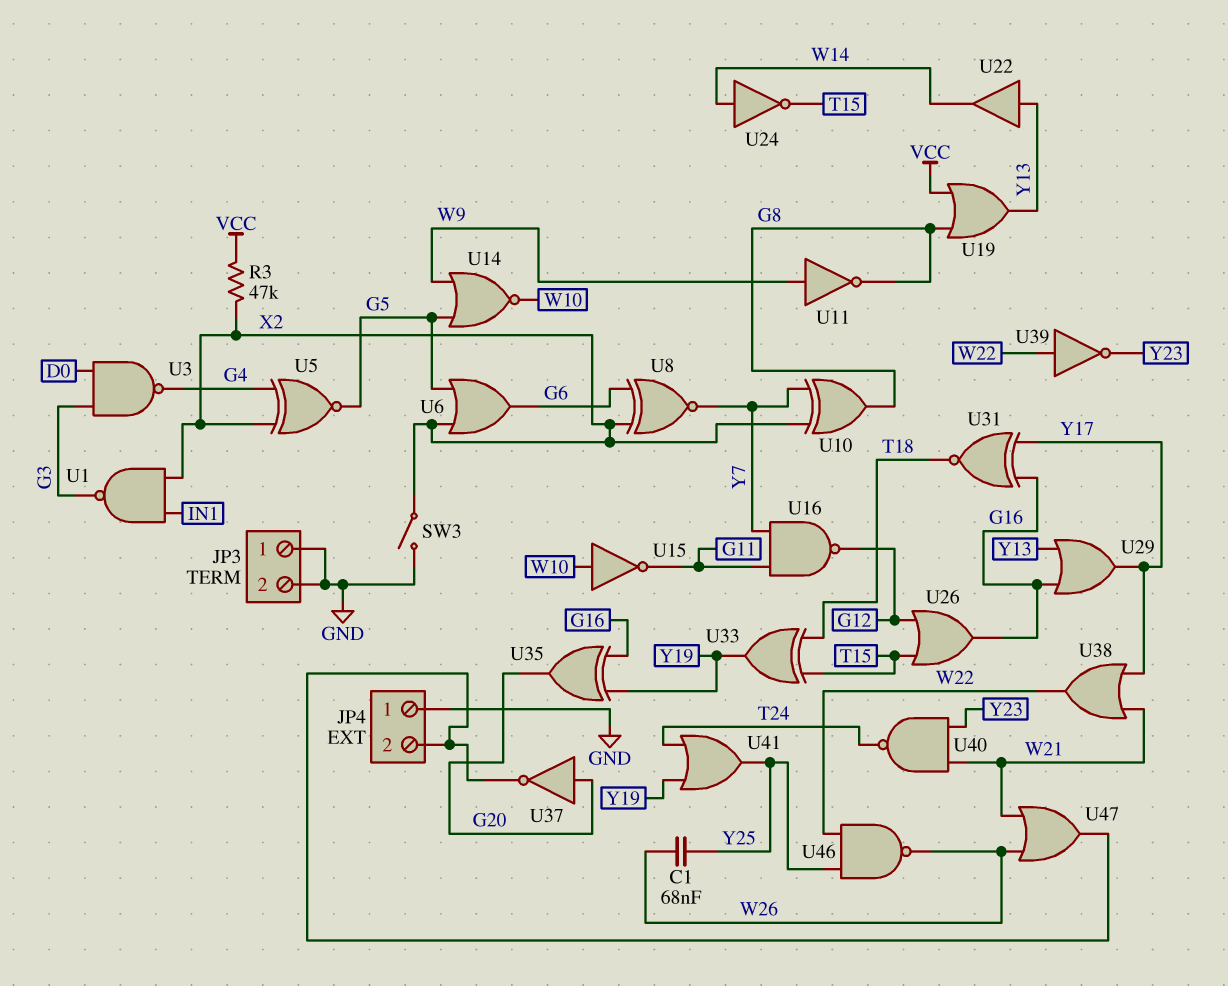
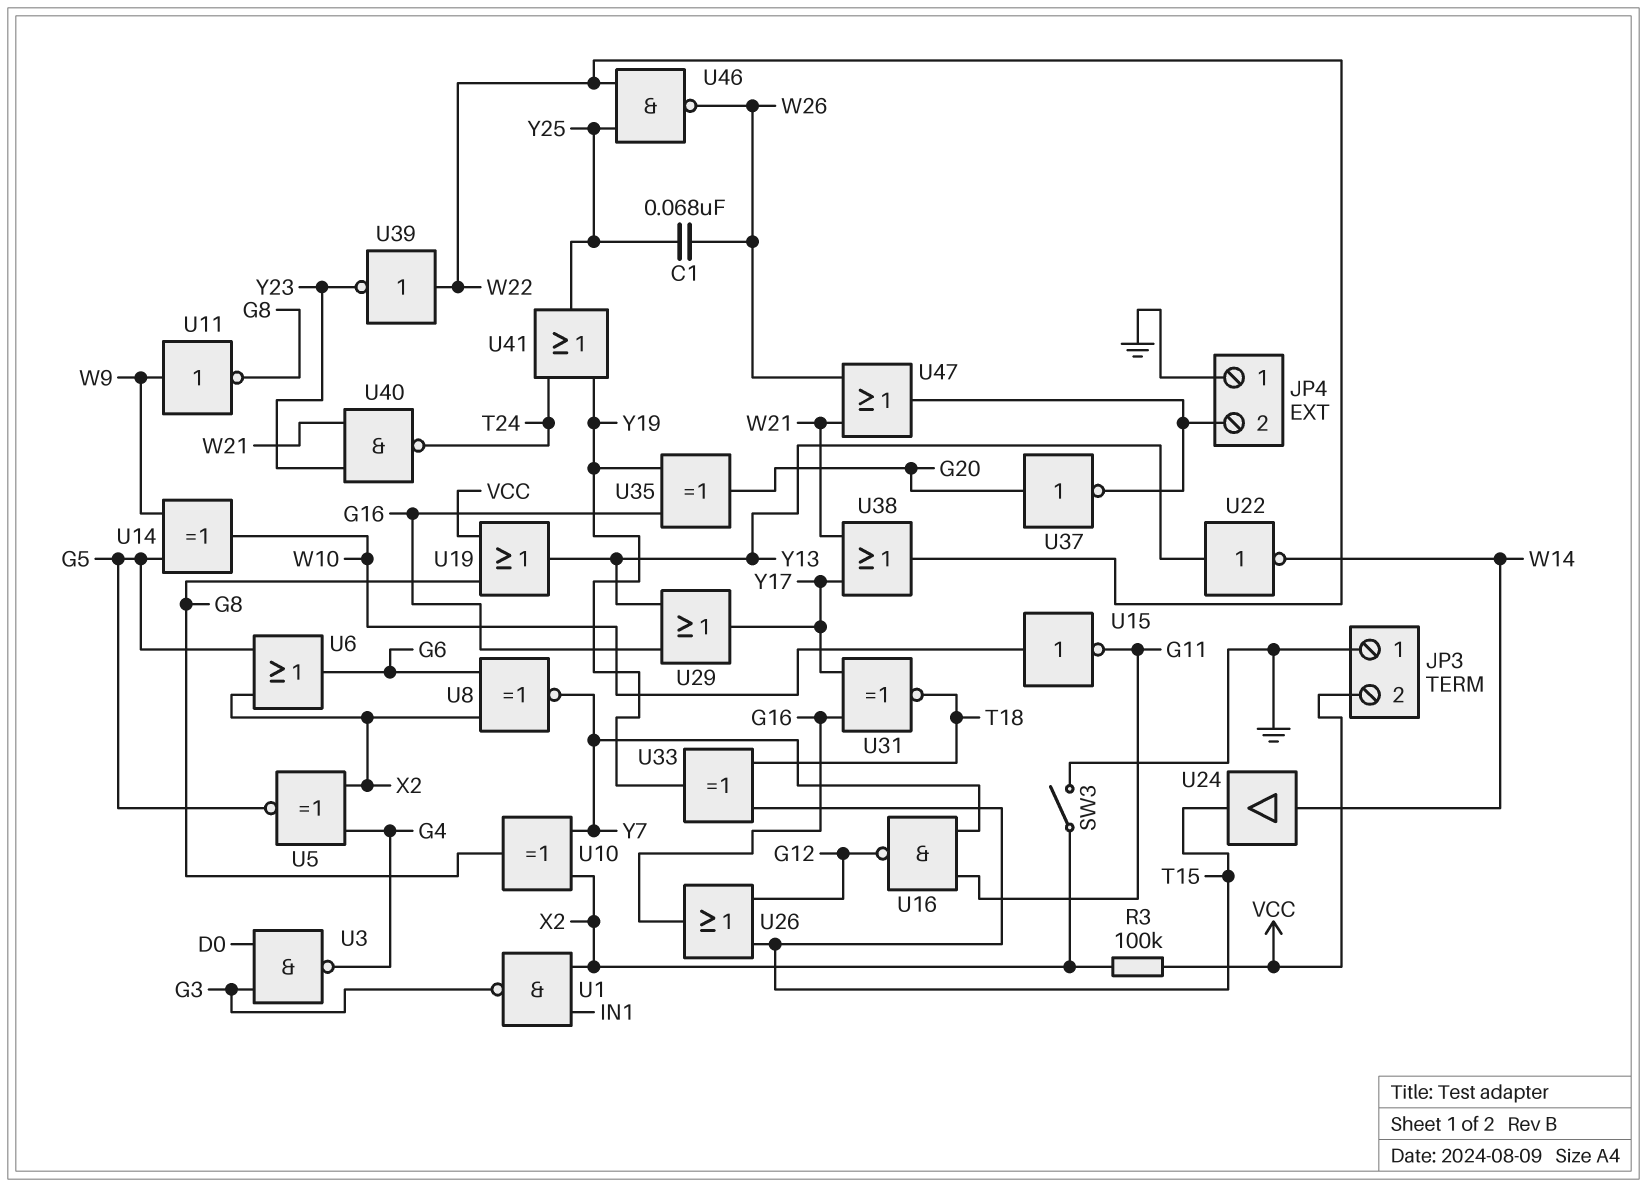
JP3 pin 2: GND -> VCC
R3: 47k (VCC, X2) -> 100k (VCC, X2)
U14: NOR (in G5, in W9, out W10) -> XOR (in G5, in W9, out W10)
U22: buffer (in Y13, out W14) -> NOT (in Y13, out W14)
U24: NOT (in W14, out T15) -> buffer (in W14, out T15)

